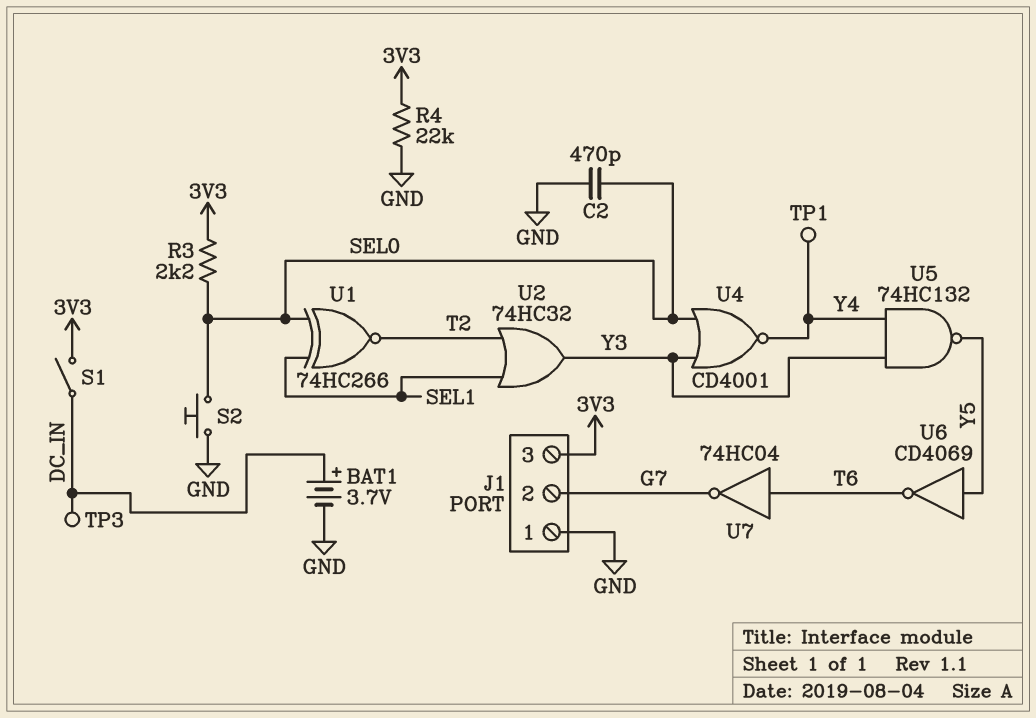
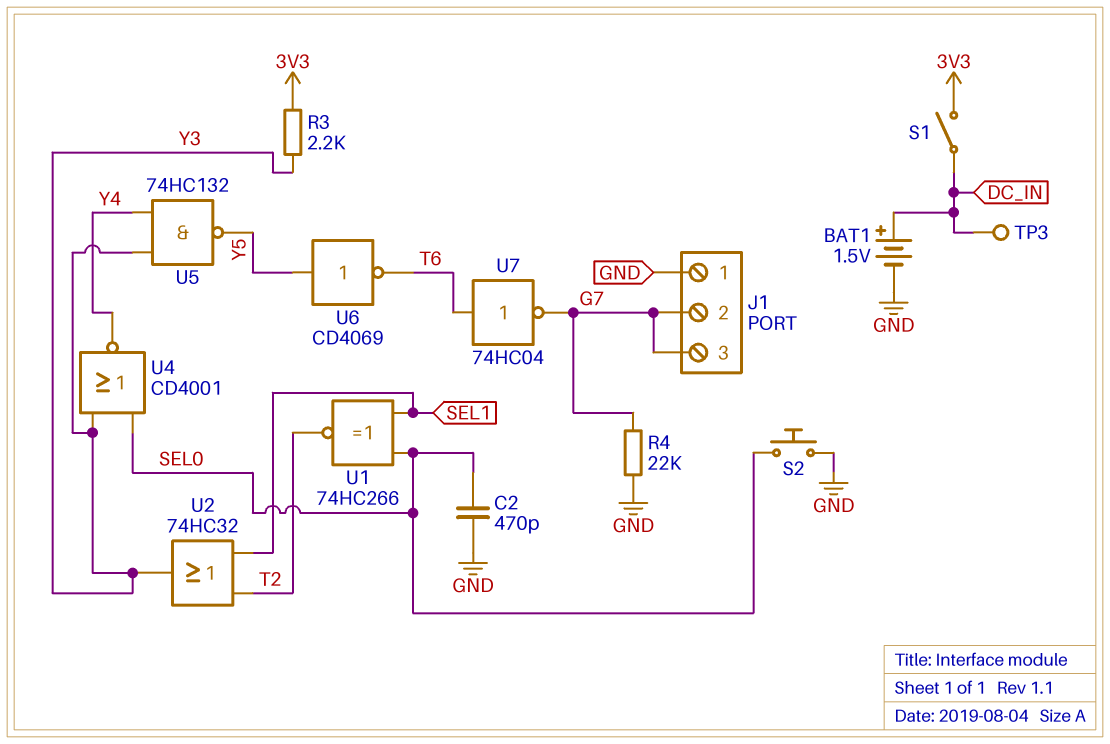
BAT1: 3.7V (plus DC_IN, minus GND) -> 1.5V (plus DC_IN, minus GND)
J1 pin 3: 3V3 -> G7
R3: 2.2k (3V3, SEL0) -> 2.2k (3V3, Y3)
R4: 22k (3V3, GND) -> 22k (G7, GND)
TP1: test point (Y4) -> none

